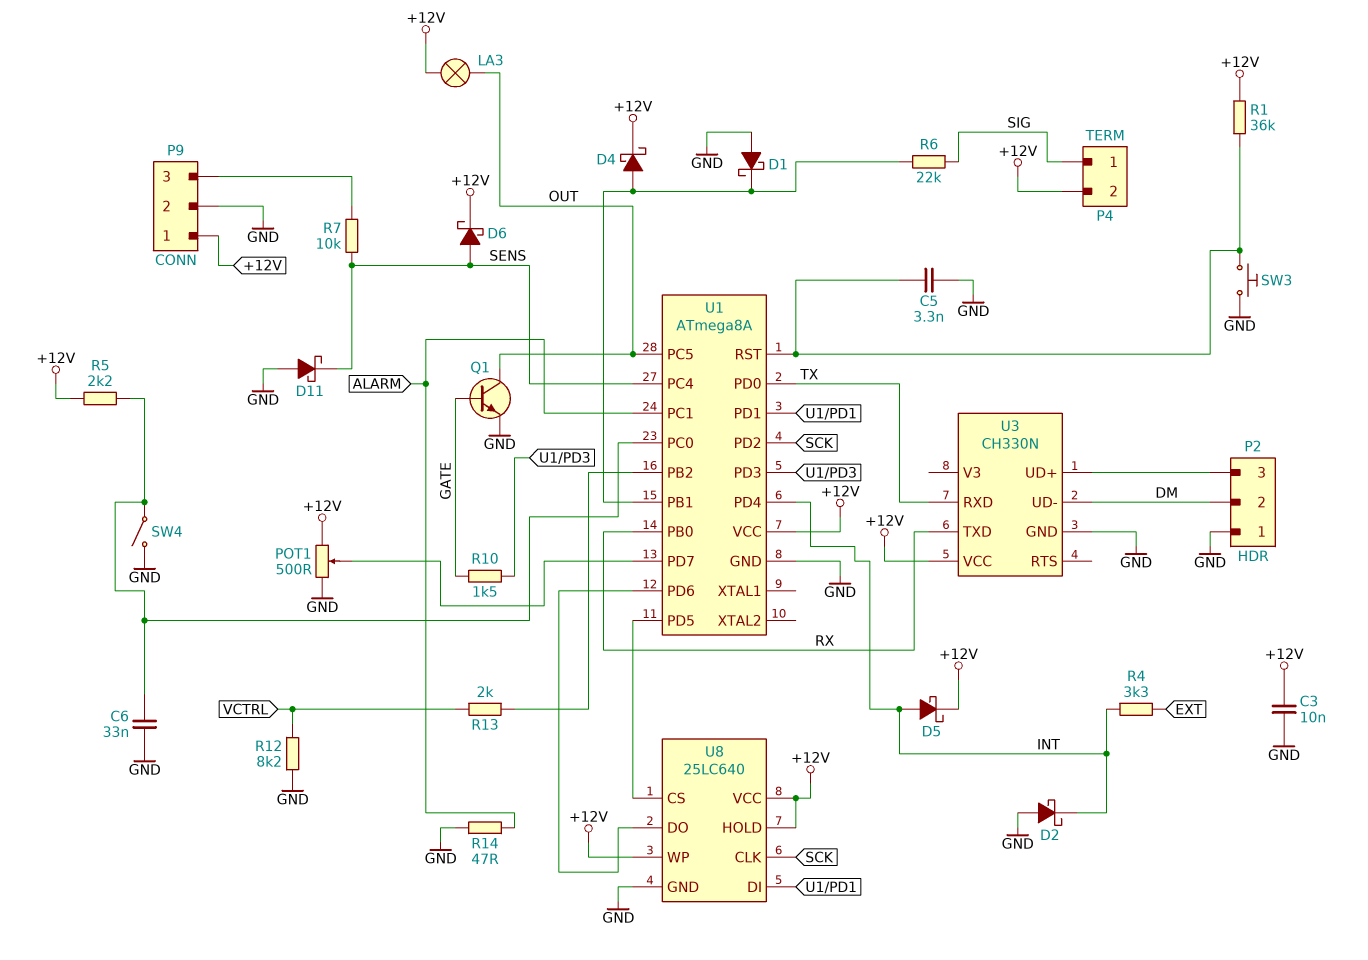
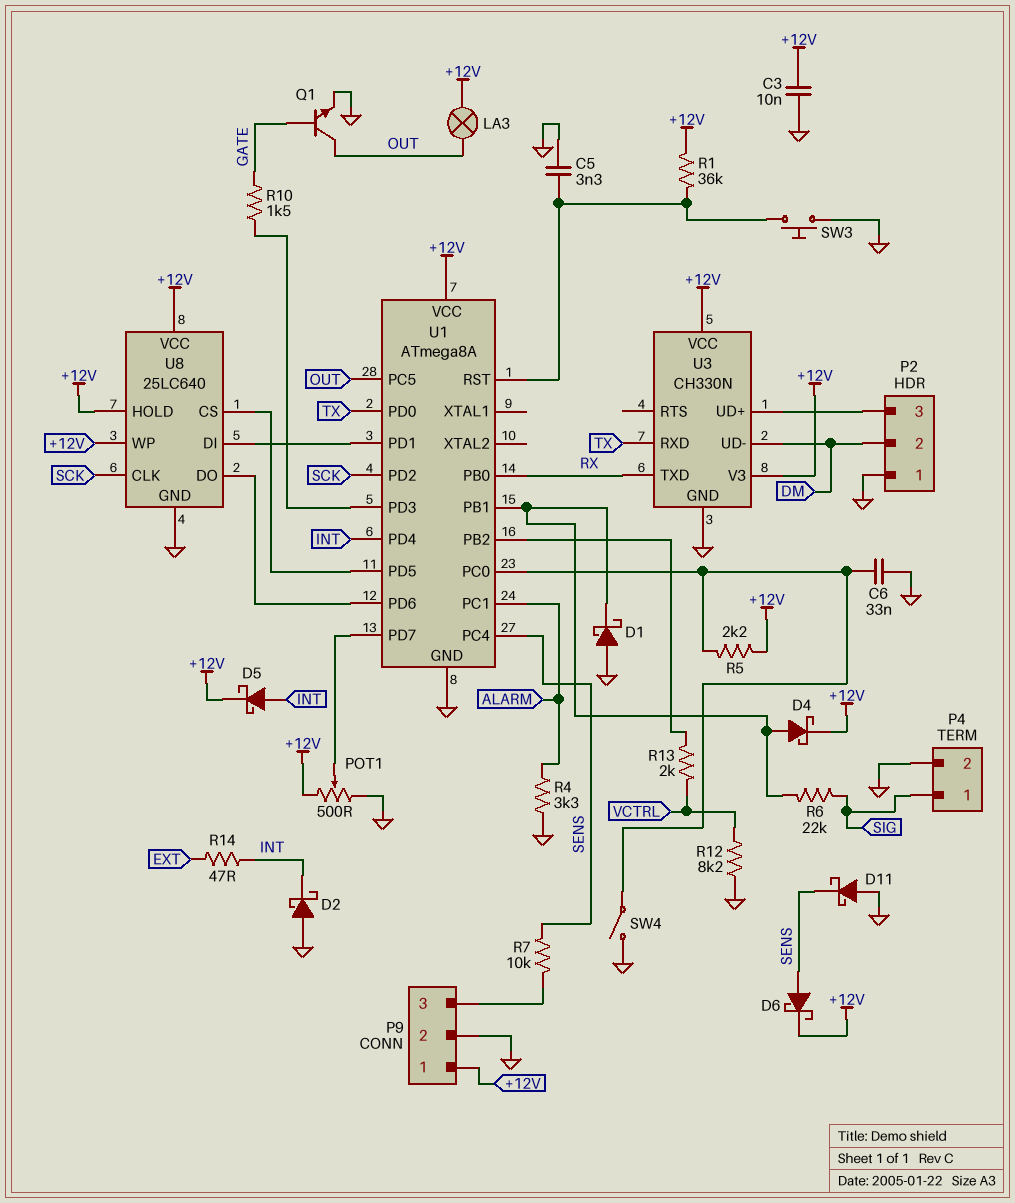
P4 pin 2: +12V -> GND
R4: 3.3k (EXT, INT) -> 3.3k (ALARM, GND)
R14: 47 (ALARM, GND) -> 47 (EXT, INT)
U3 pin V3: none -> +12V

